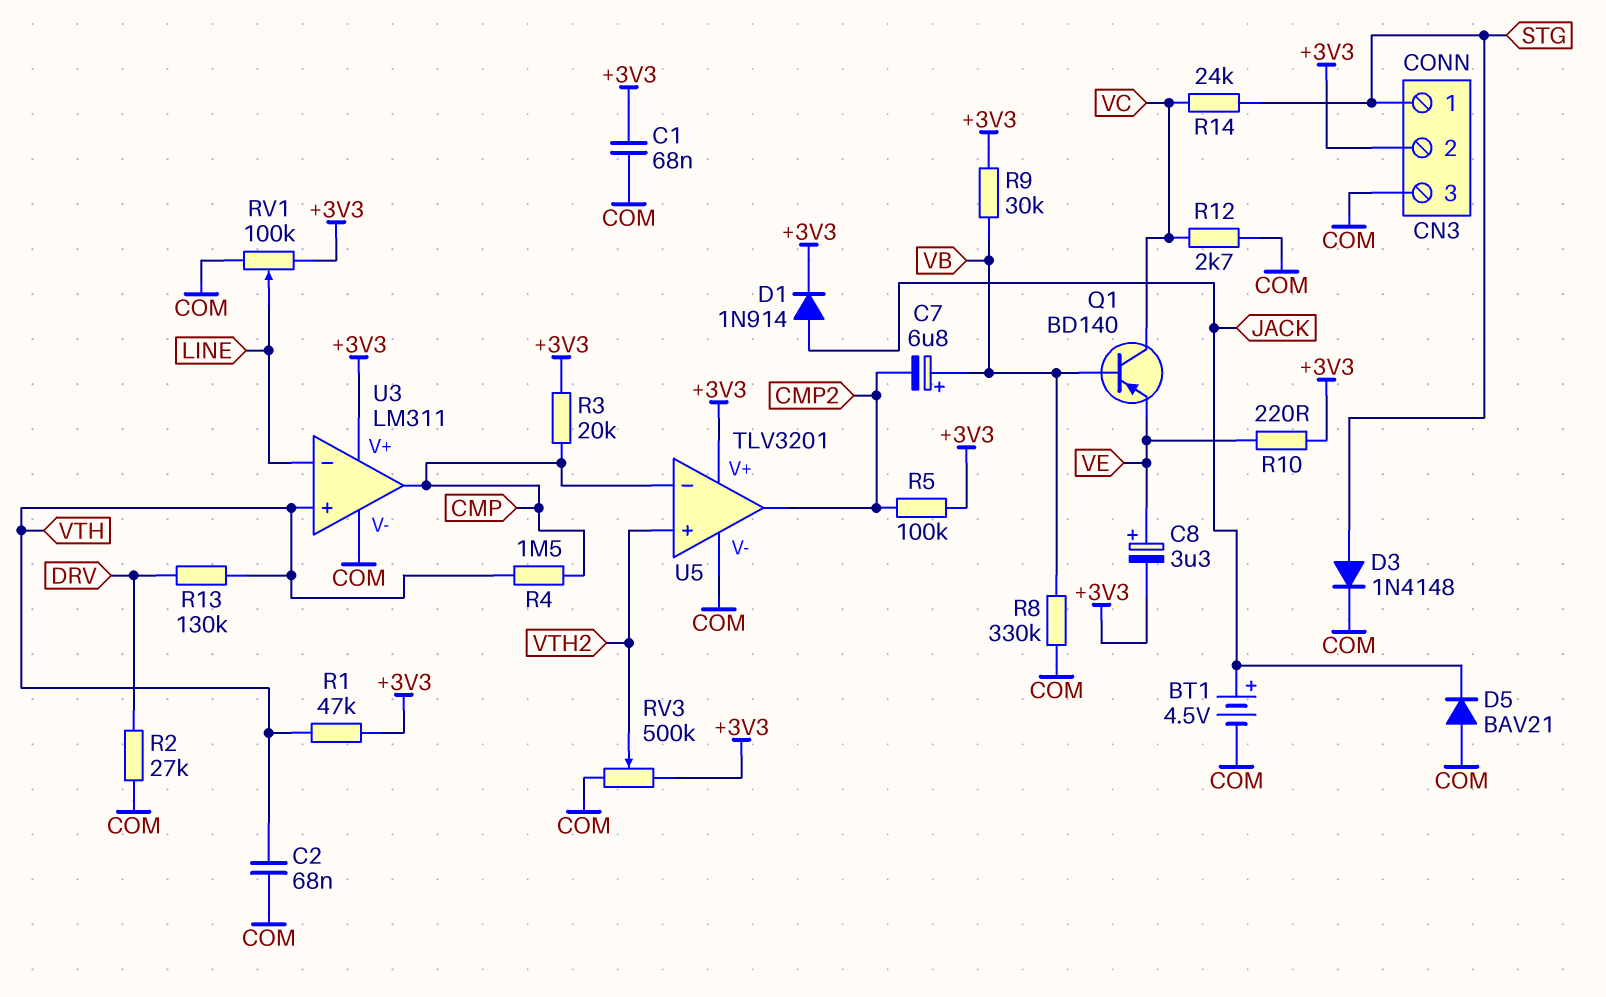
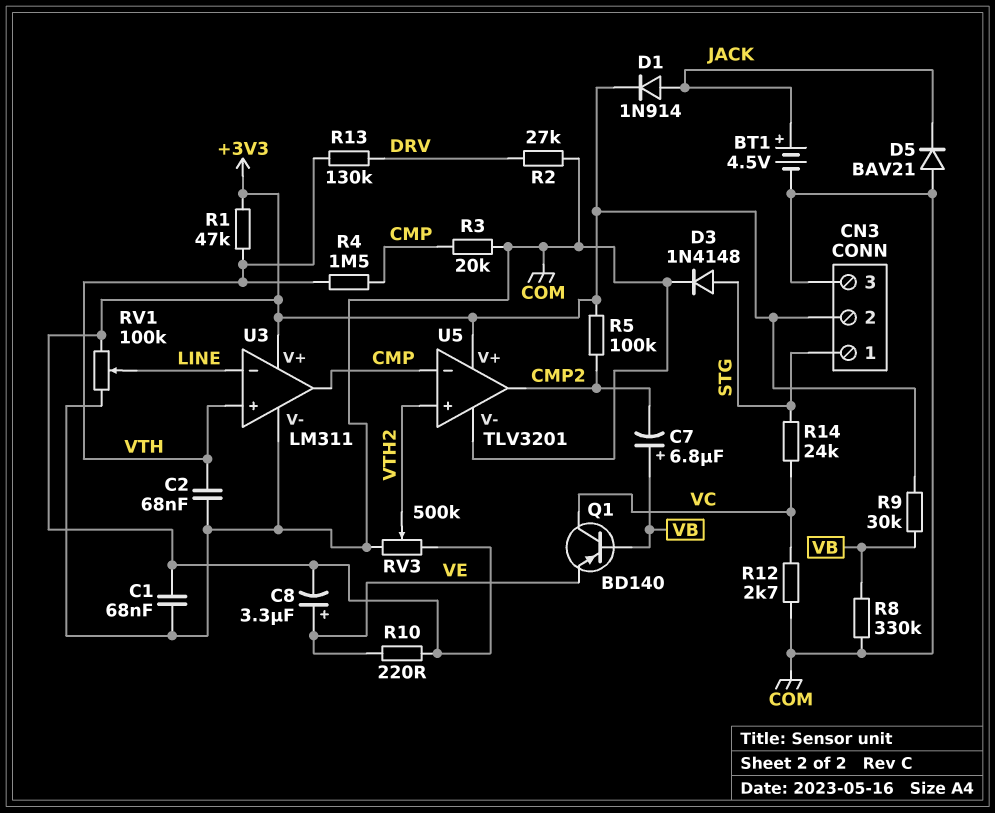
R3: 20k (+3V3, CMP) -> 20k (CMP, COM)

